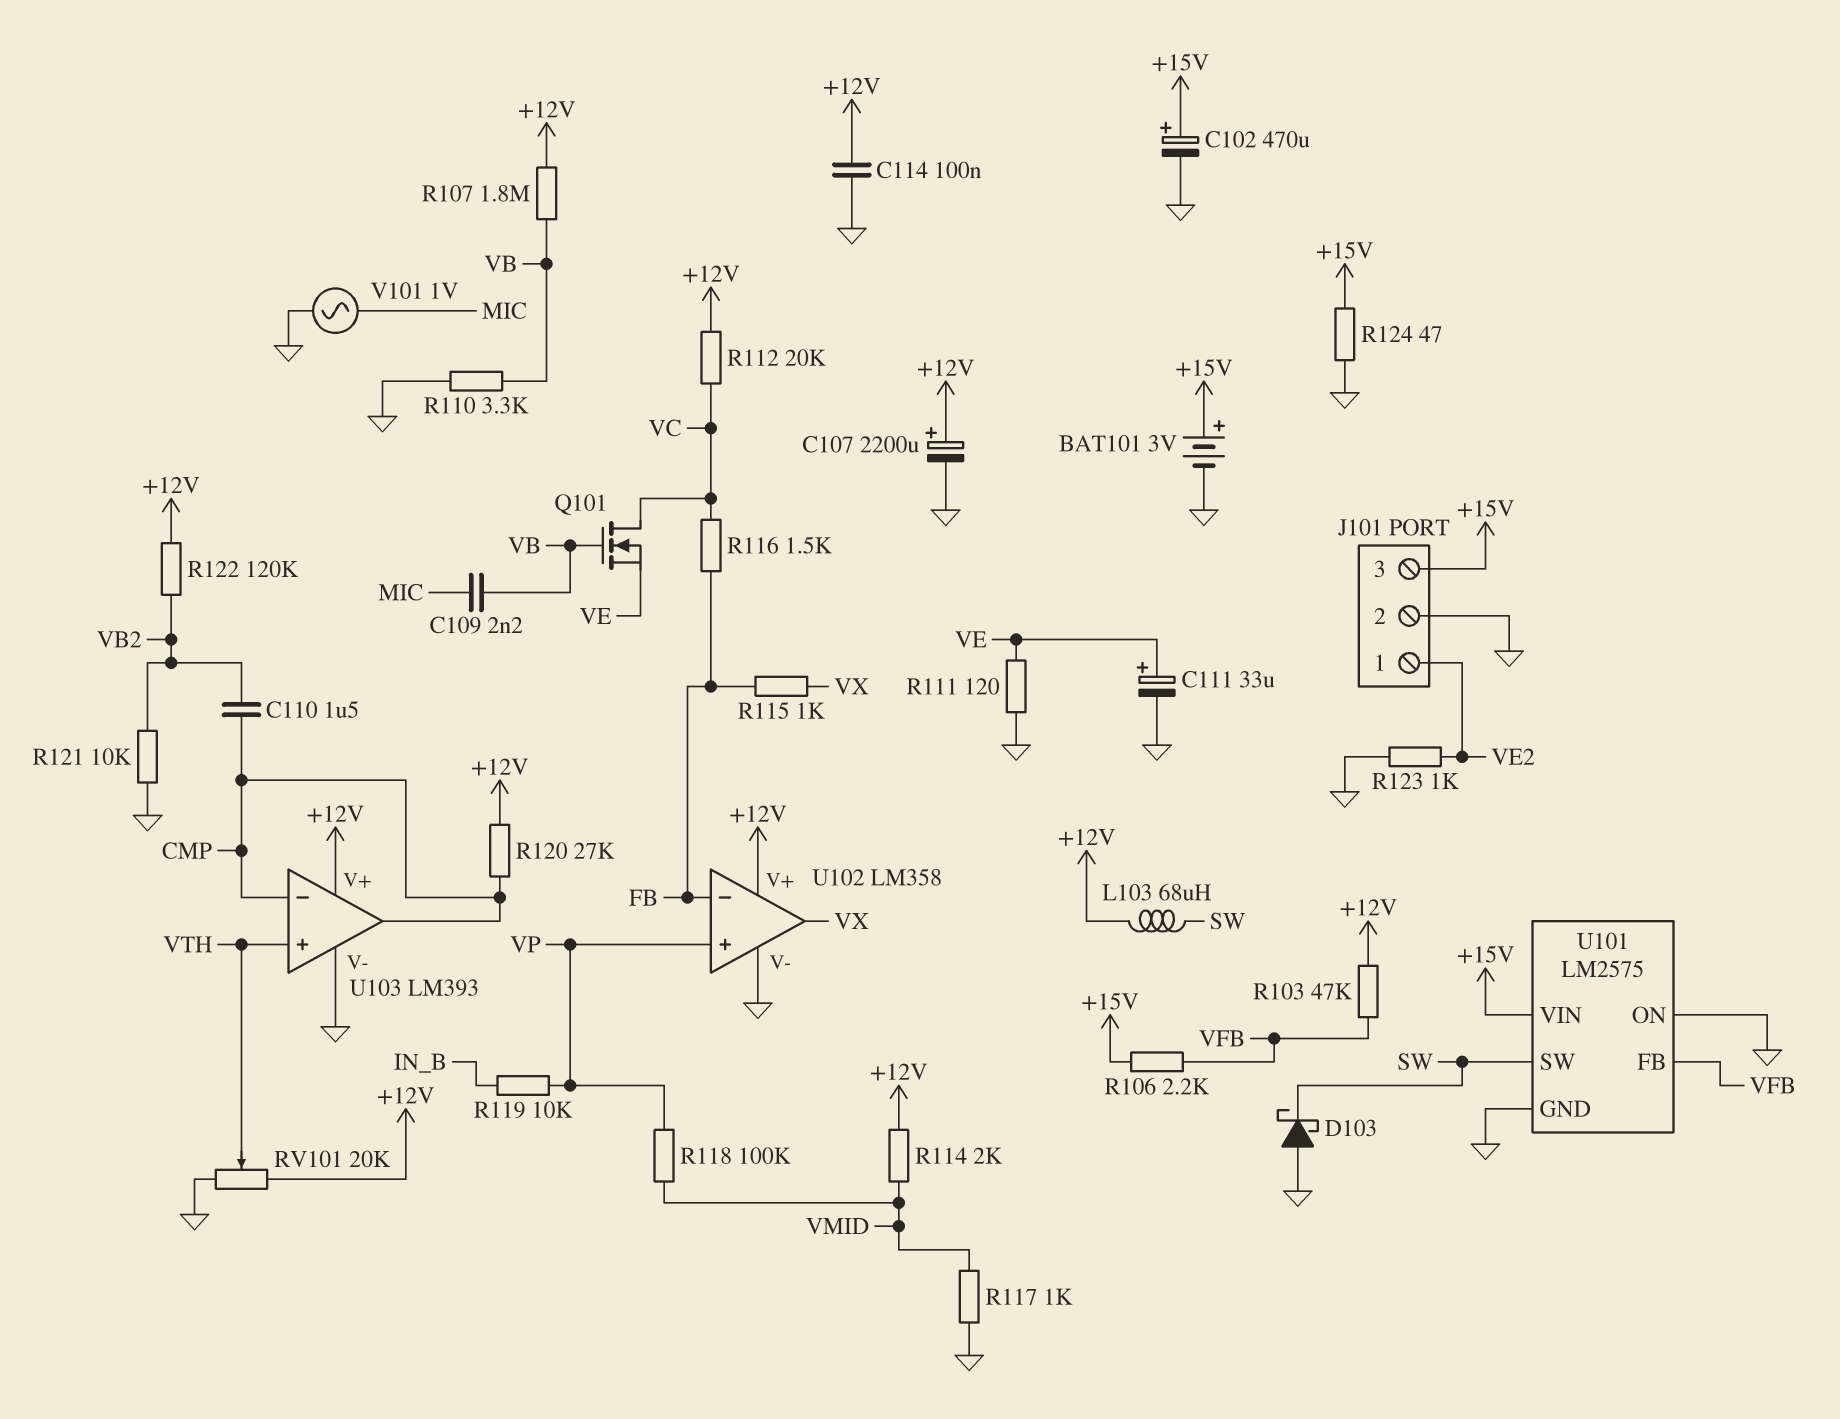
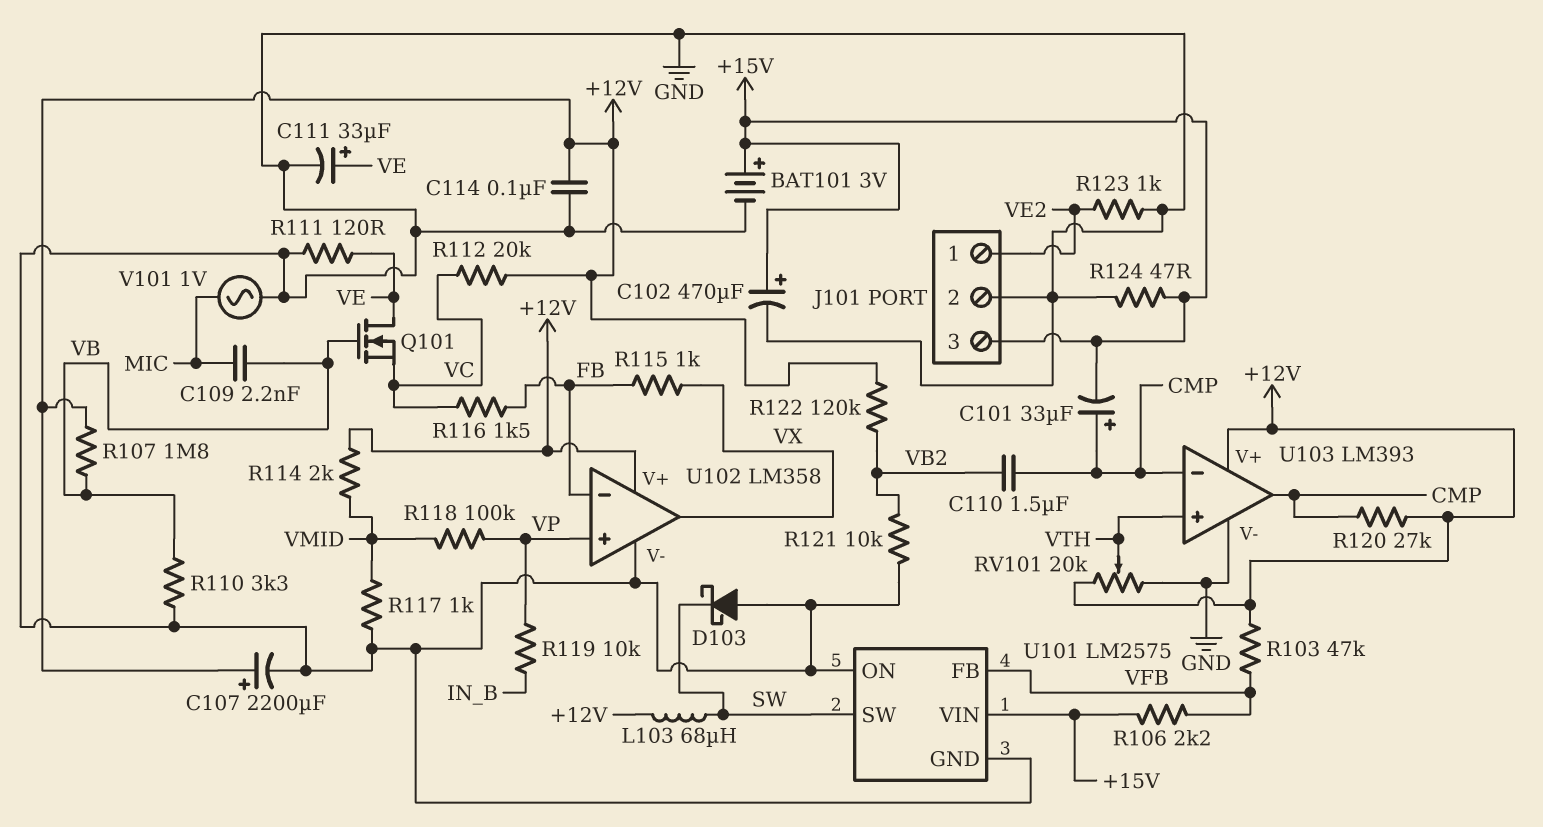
C101: none -> 33uF (plus CMP, minus +15V)
Q101: NMOS (G VB, D VC, S VE) -> NMOS (G VB, D VE, S VC)

